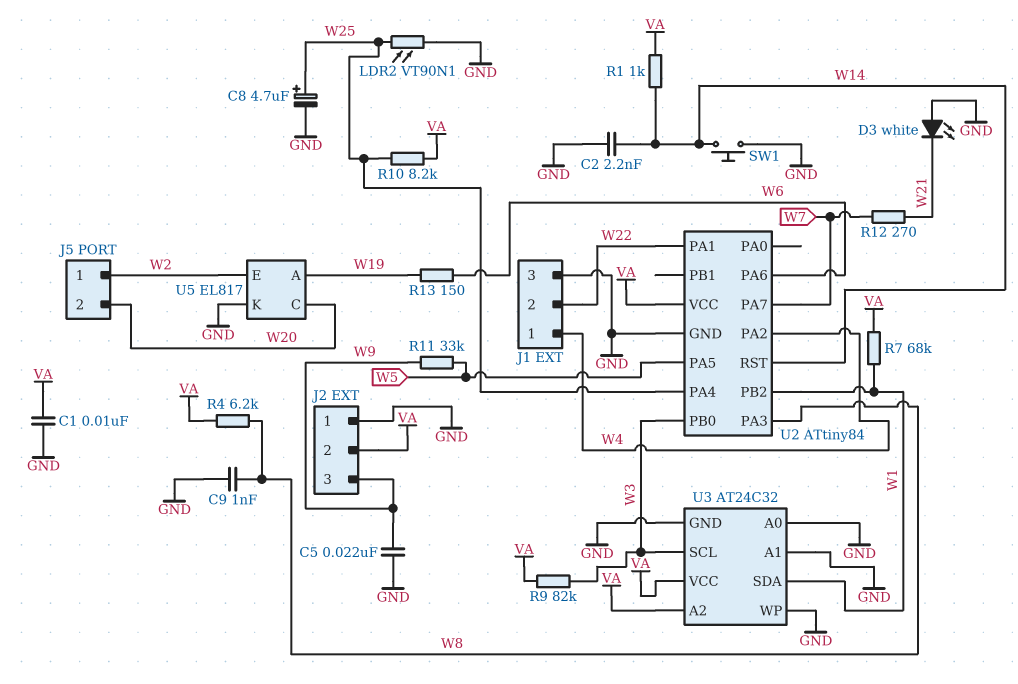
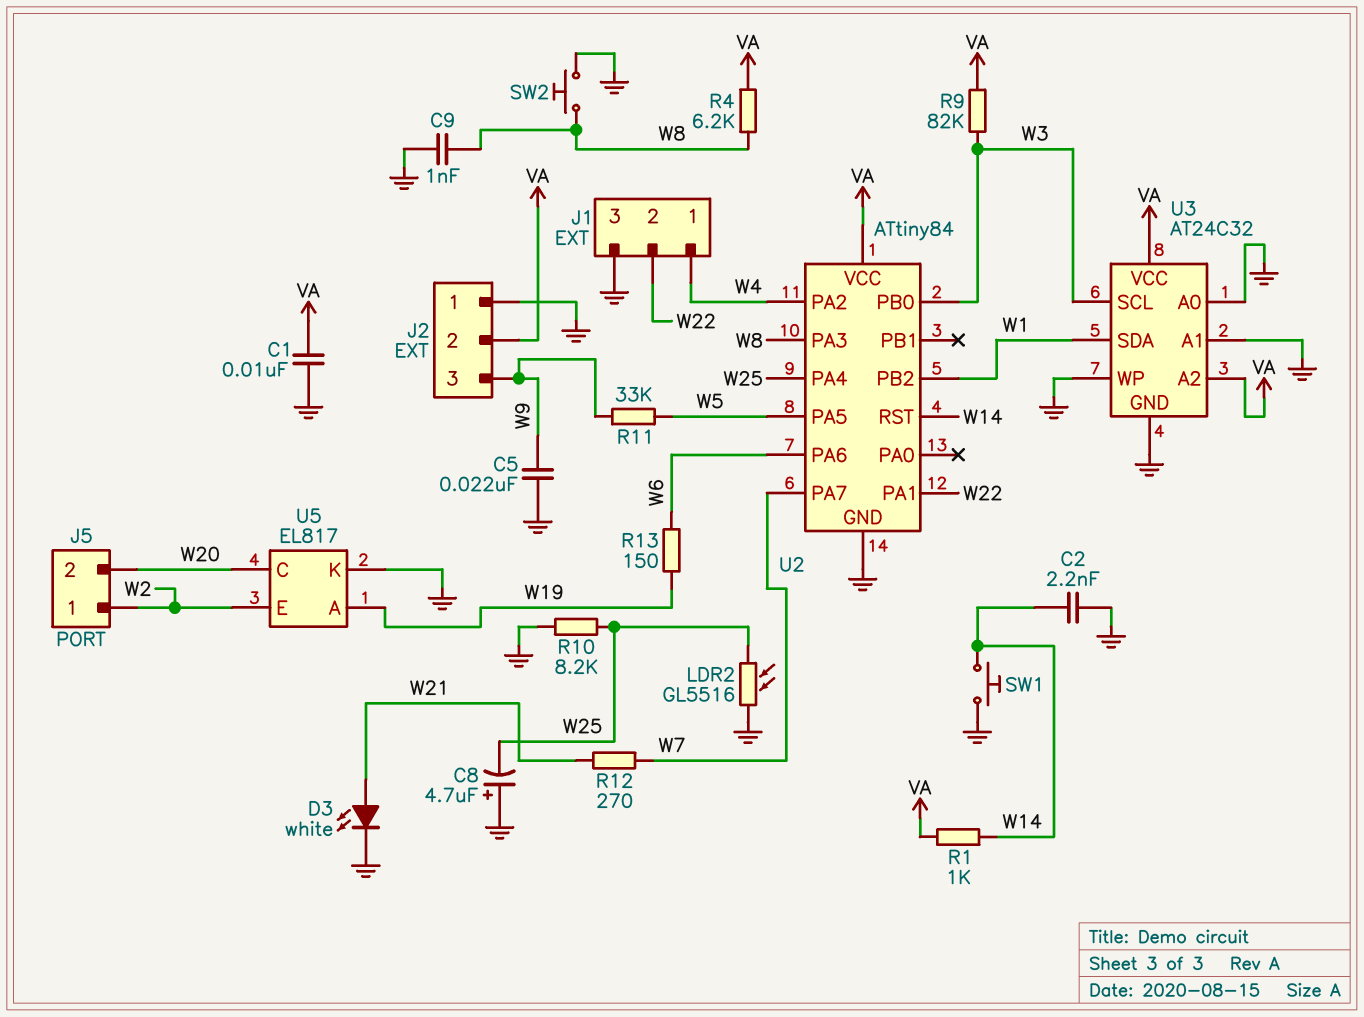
C8: 4.7uF (plus W25, minus GND) -> 4.7uF (plus GND, minus W25)
D3: LED white (A GND, K W21) -> LED white (A W21, K GND)
LDR2: VT90N1 (GND, W25) -> GL5516 (GND, W25)
R7: 68k (VA, W1) -> none
R10: 8.2k (VA, W25) -> 8.2k (GND, W25)
SW2: none -> button (GND, W8)

